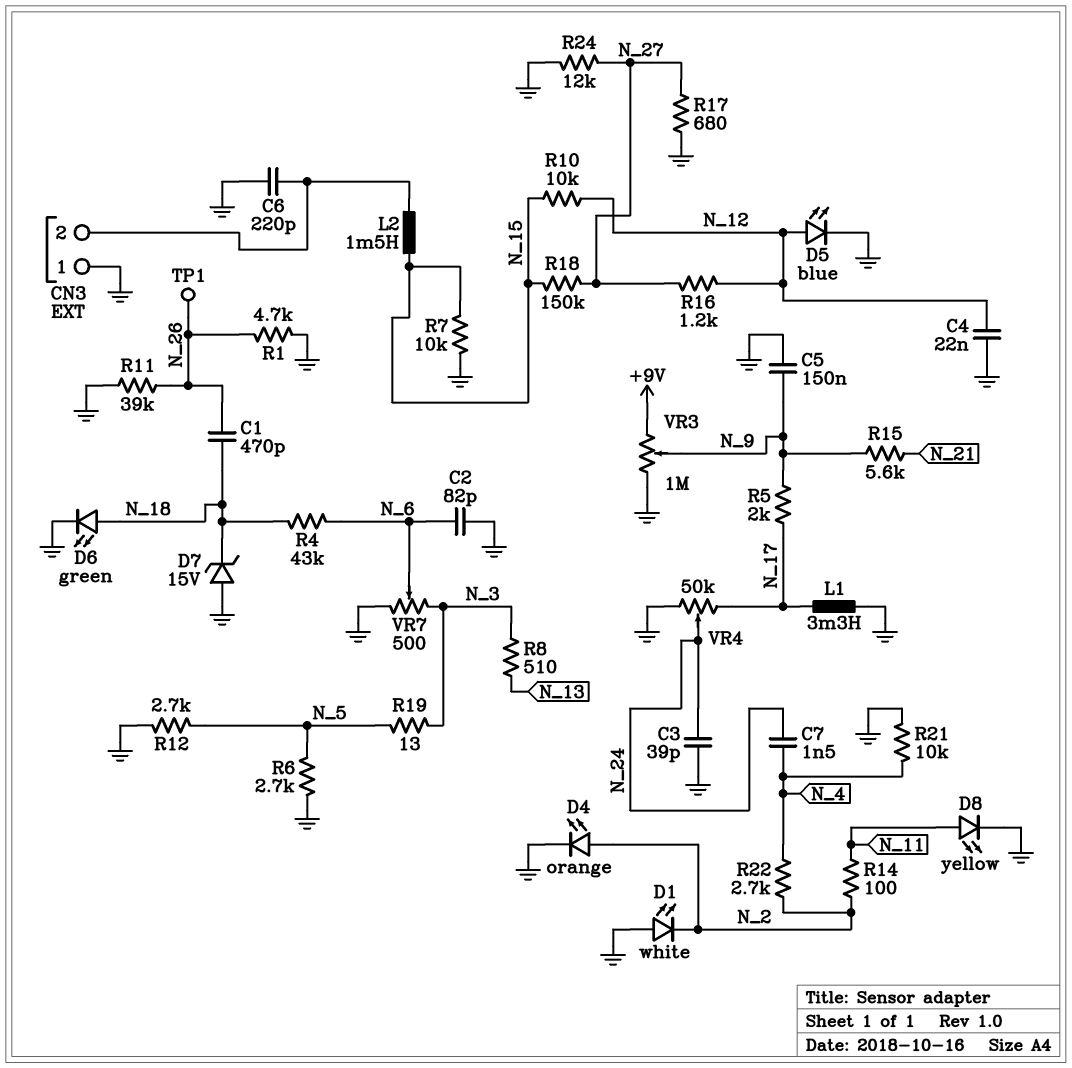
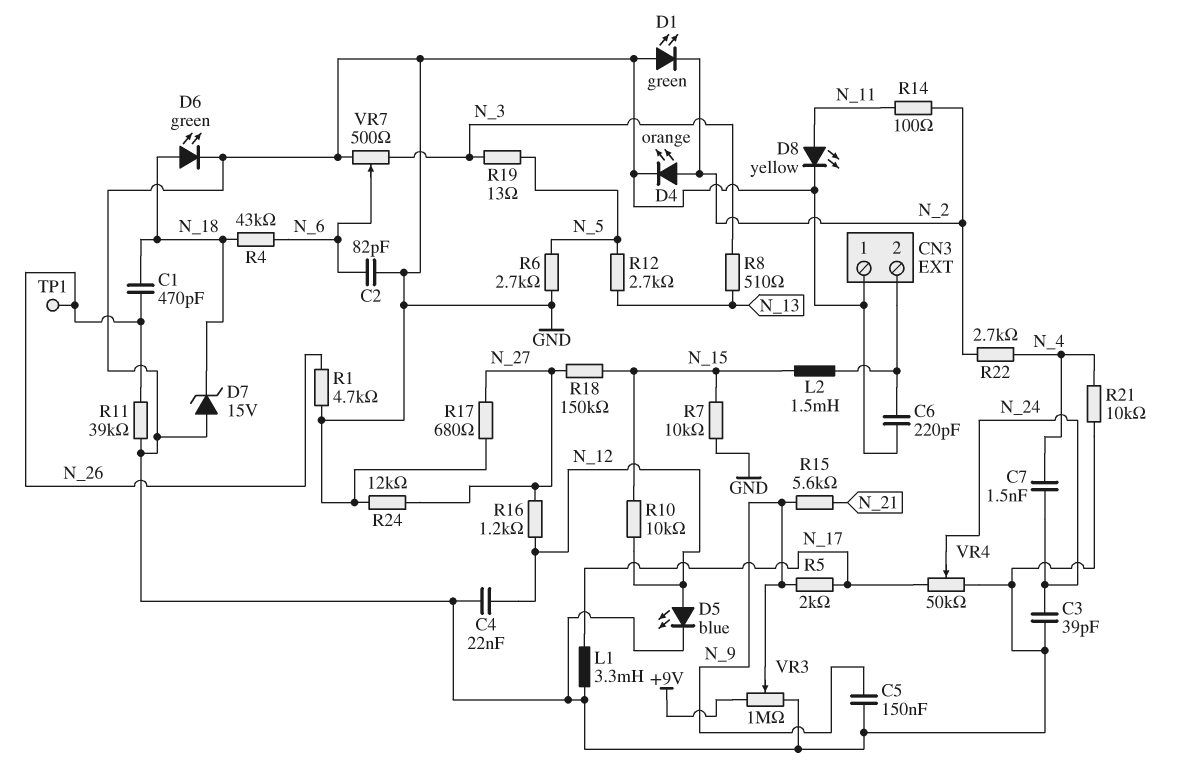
D1: LED white (A GND, K N_2) -> LED green (A GND, K N_2)
R12: 2.7k (GND, N_5) -> 2.7k (N_5, N_13)

